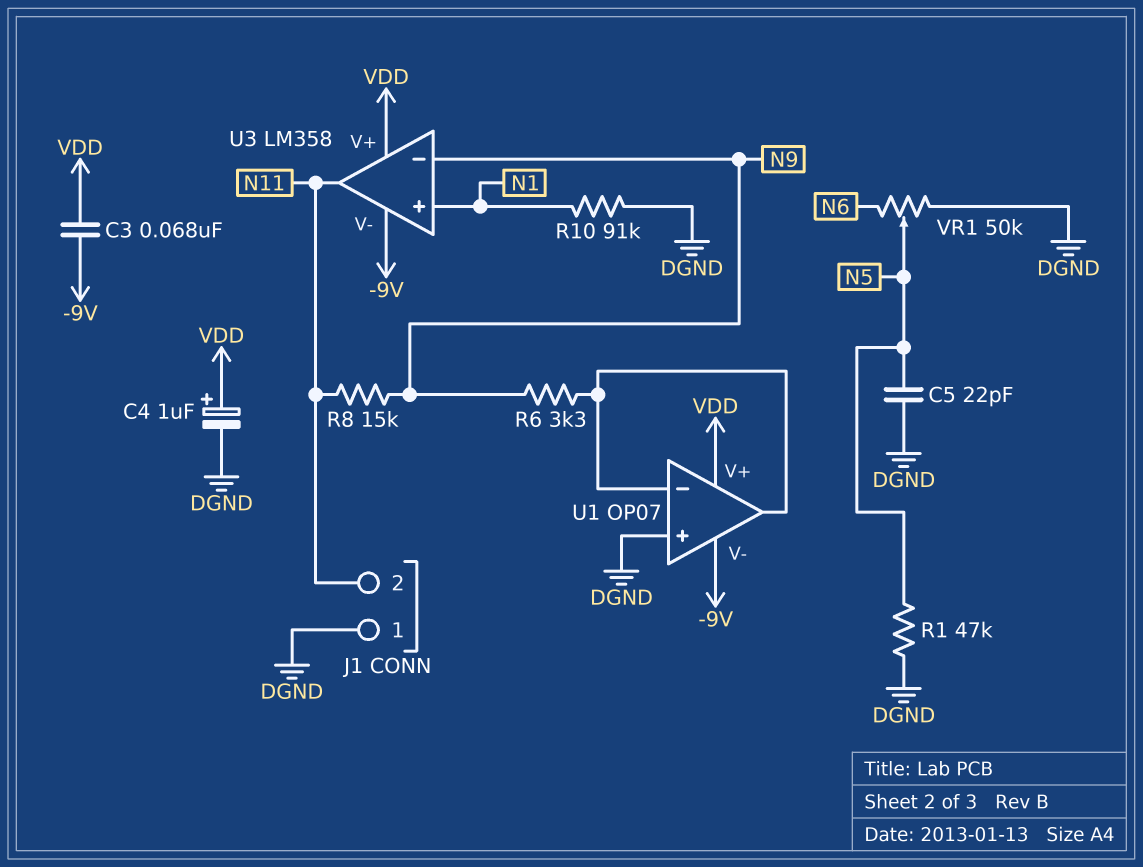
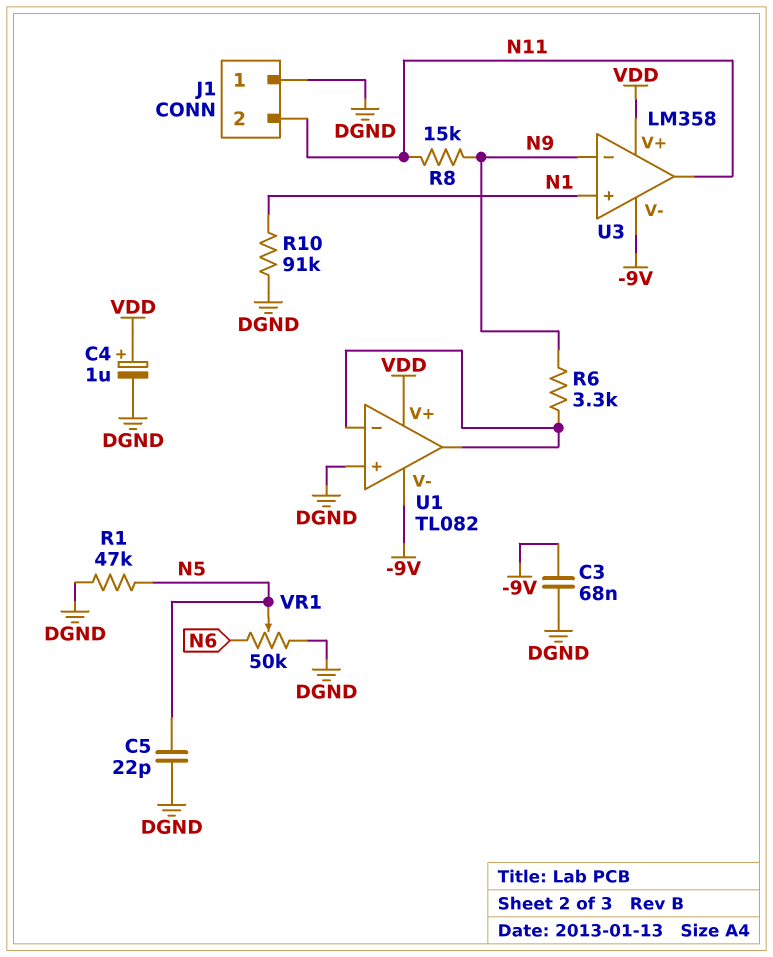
C3: 68nF (-9V, VDD) -> 68nF (-9V, DGND)
U1: OP07 -> TL082

